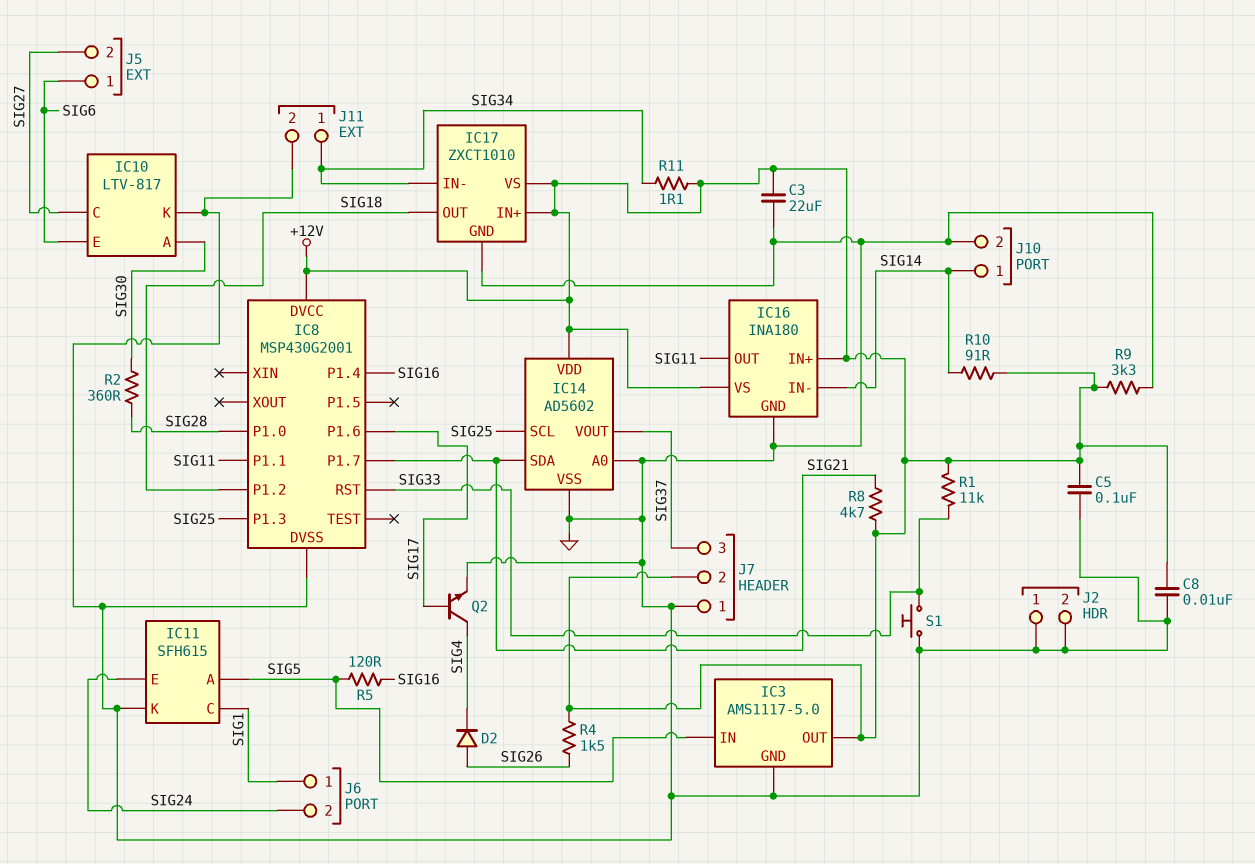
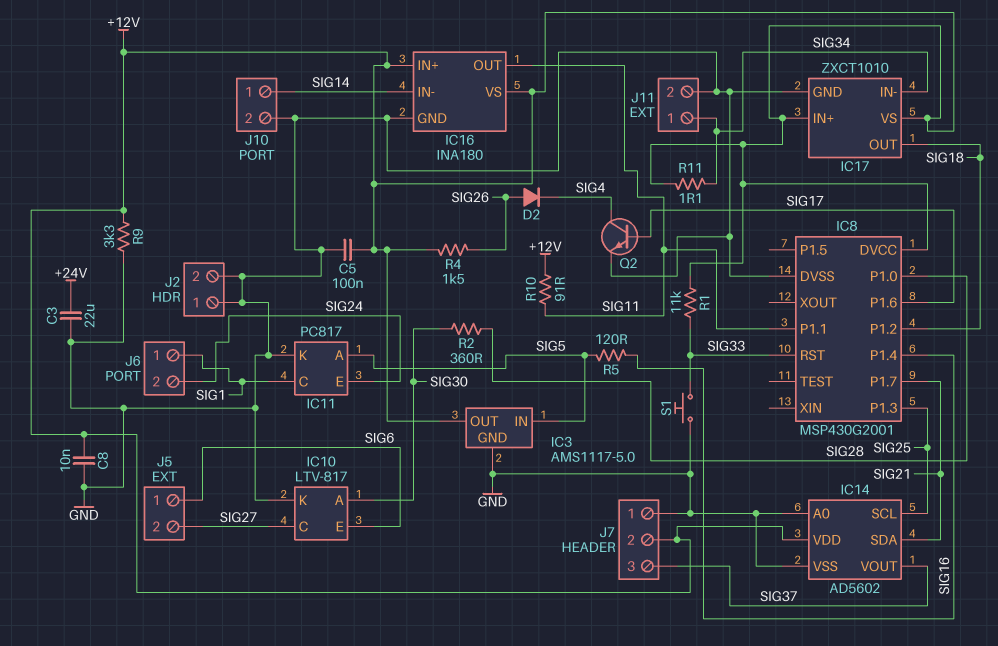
C3: 22uF (+12V, GND) -> 22uF (+24V, GND)
IC11: SFH615 -> PC817
R8: 4.7k (+12V, SIG21) -> none
R10: 91 (+12V, SIG14) -> 91 (+12V, SIG11)

